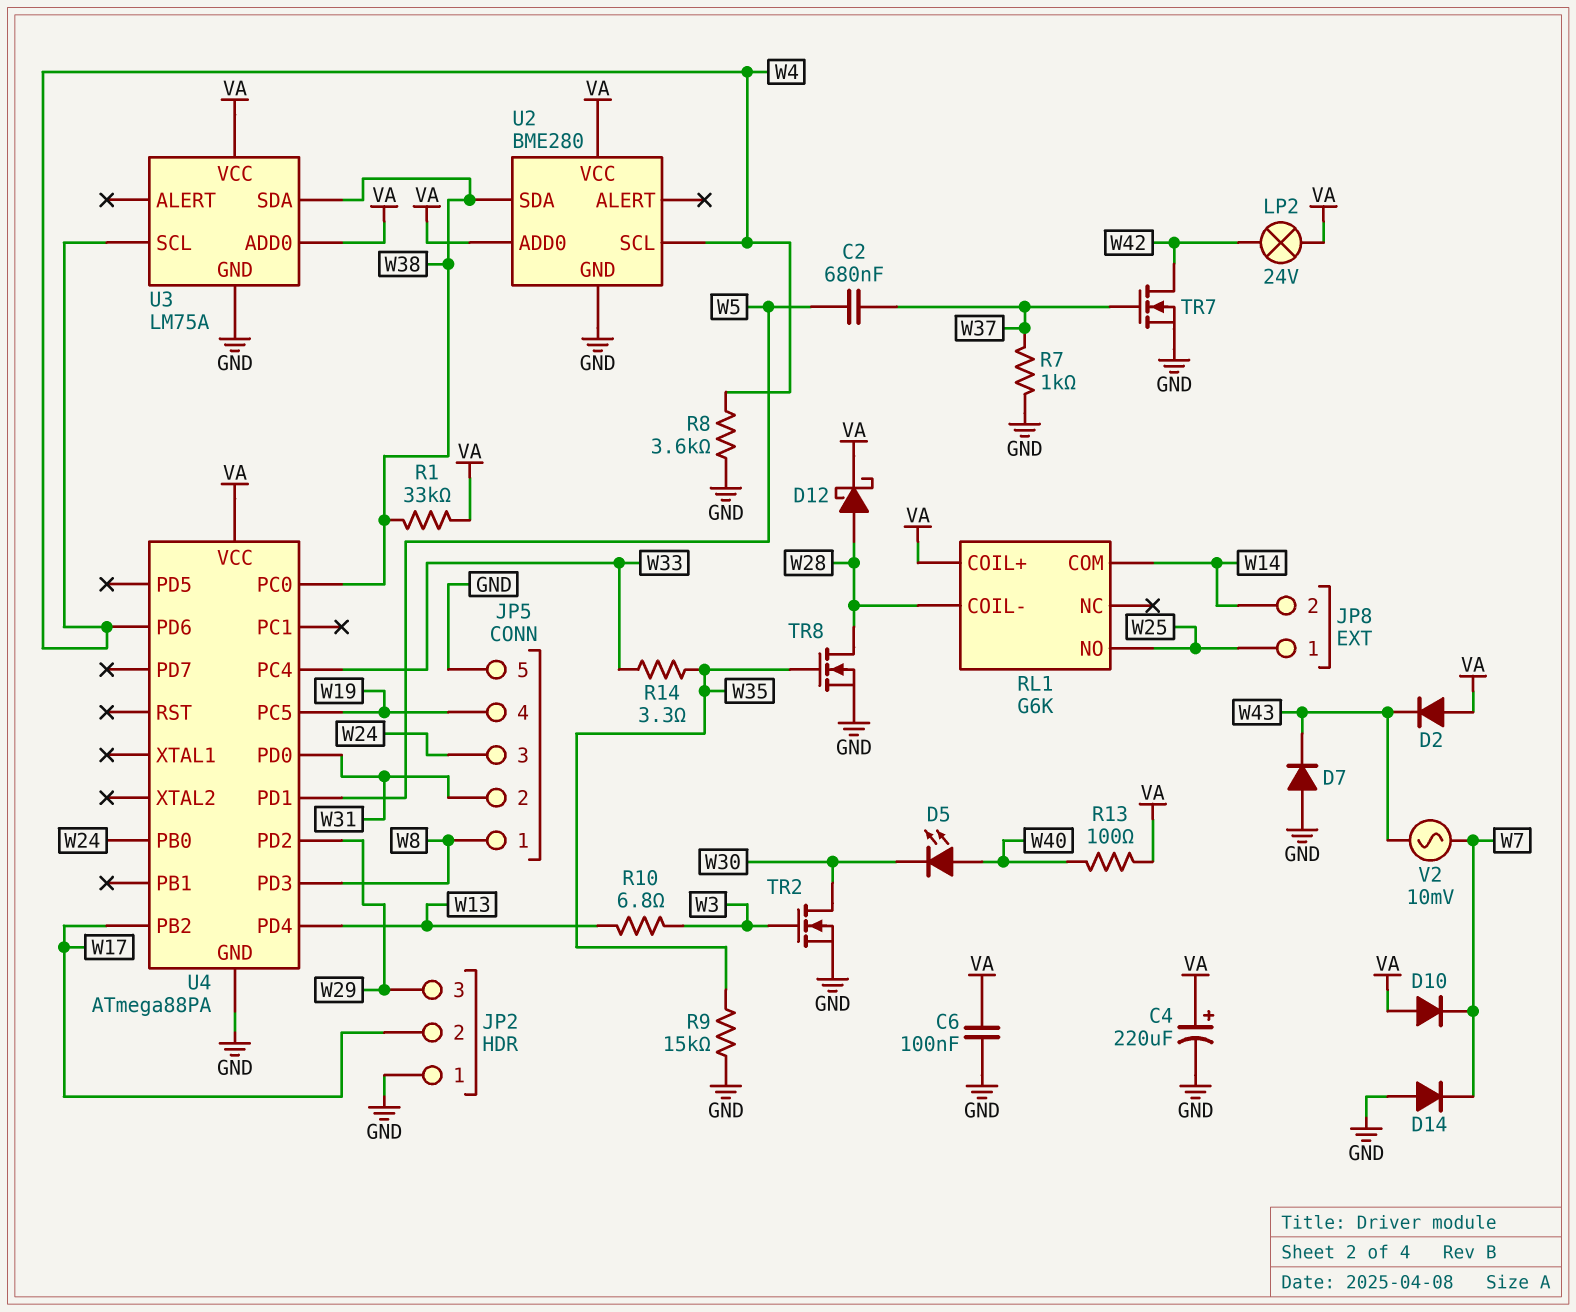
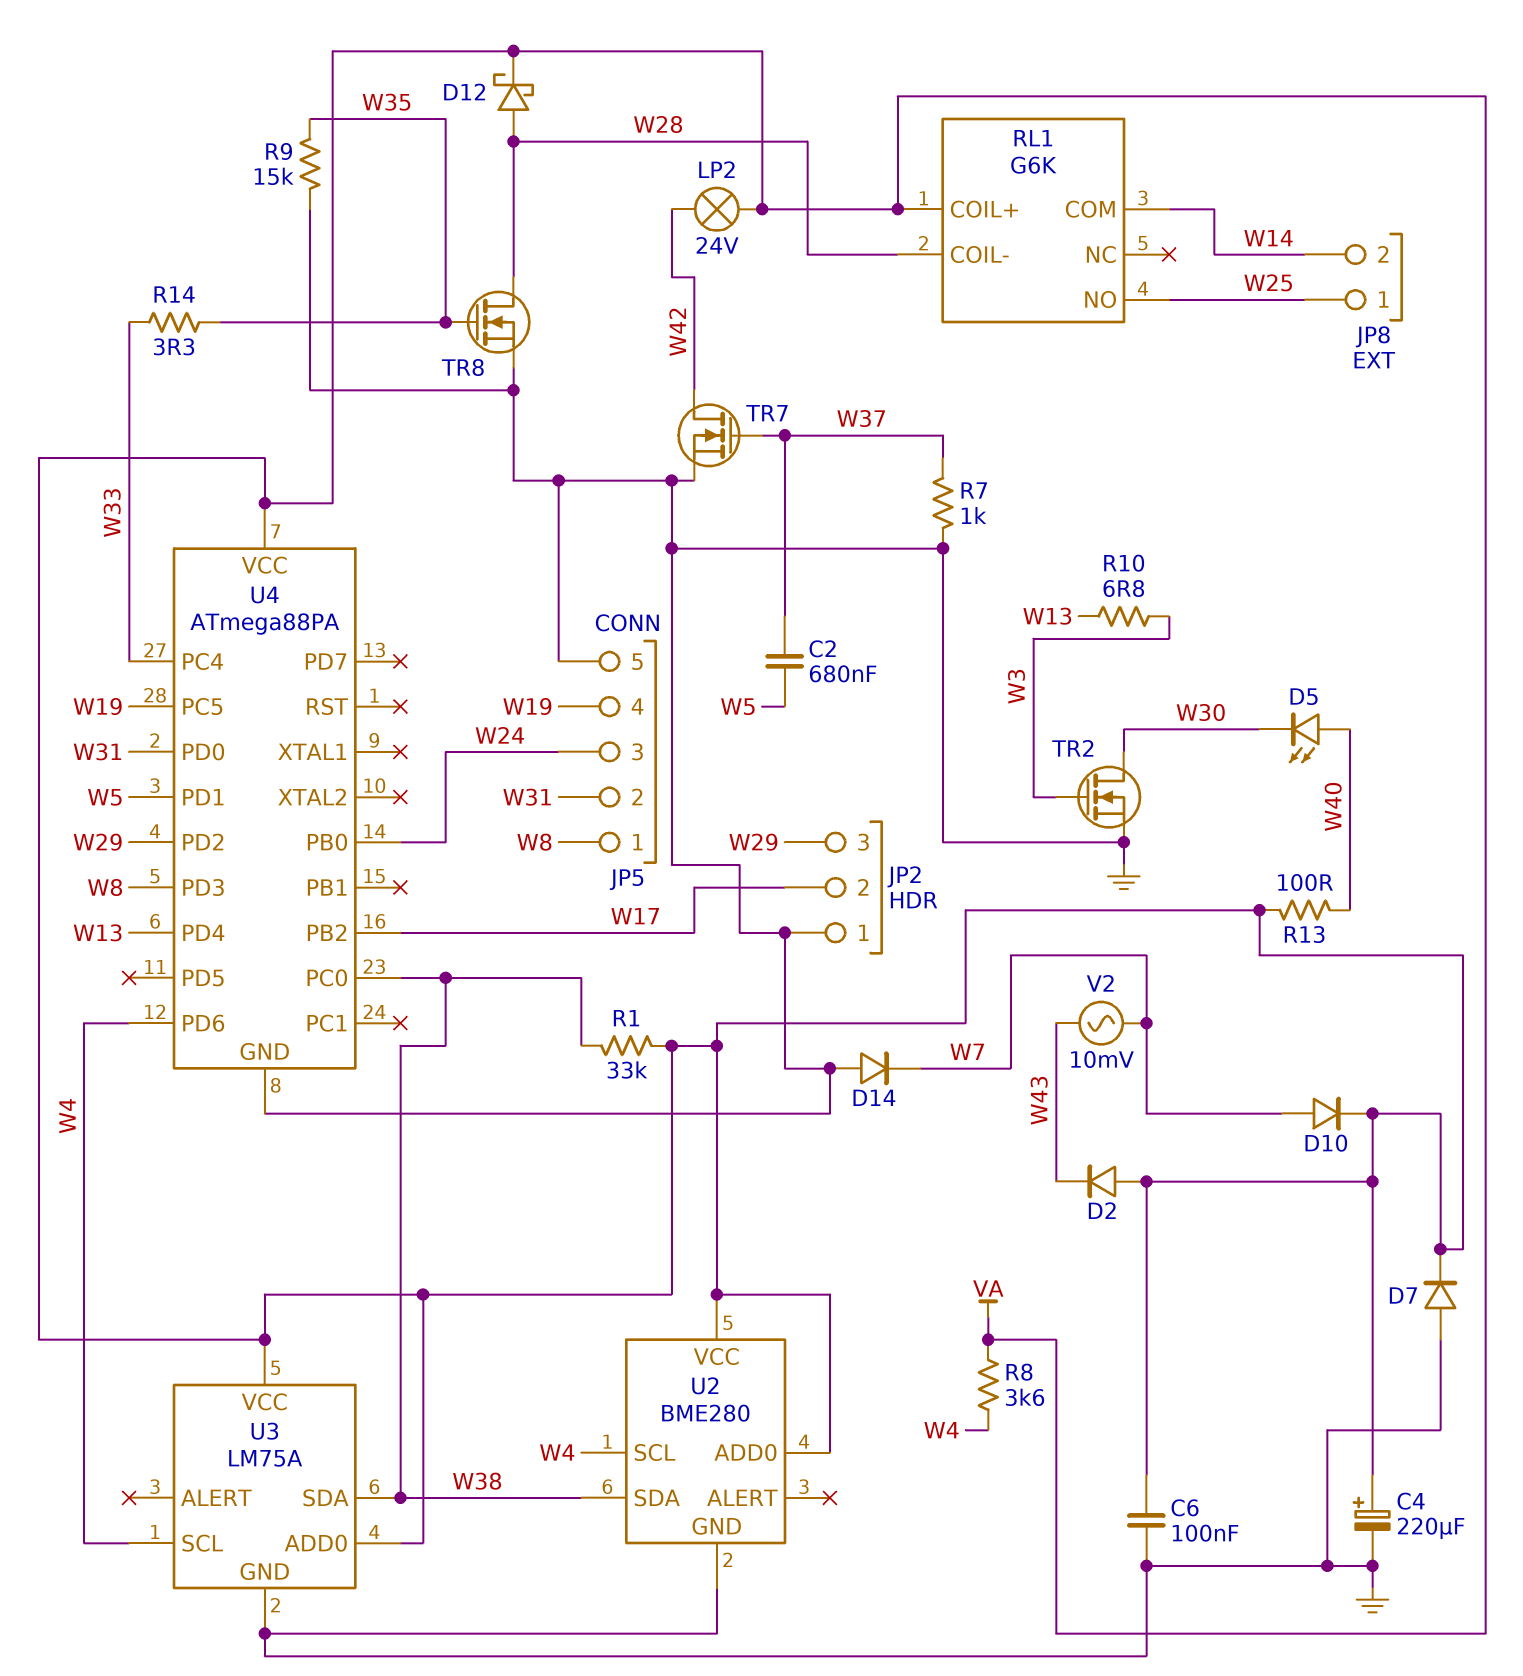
D7: diode (A GND, K W43) -> diode (A GND, K VA)
D10: diode (A VA, K W7) -> diode (A W7, K VA)
R8: 3.6k (GND, W4) -> 3.6k (VA, W4)

